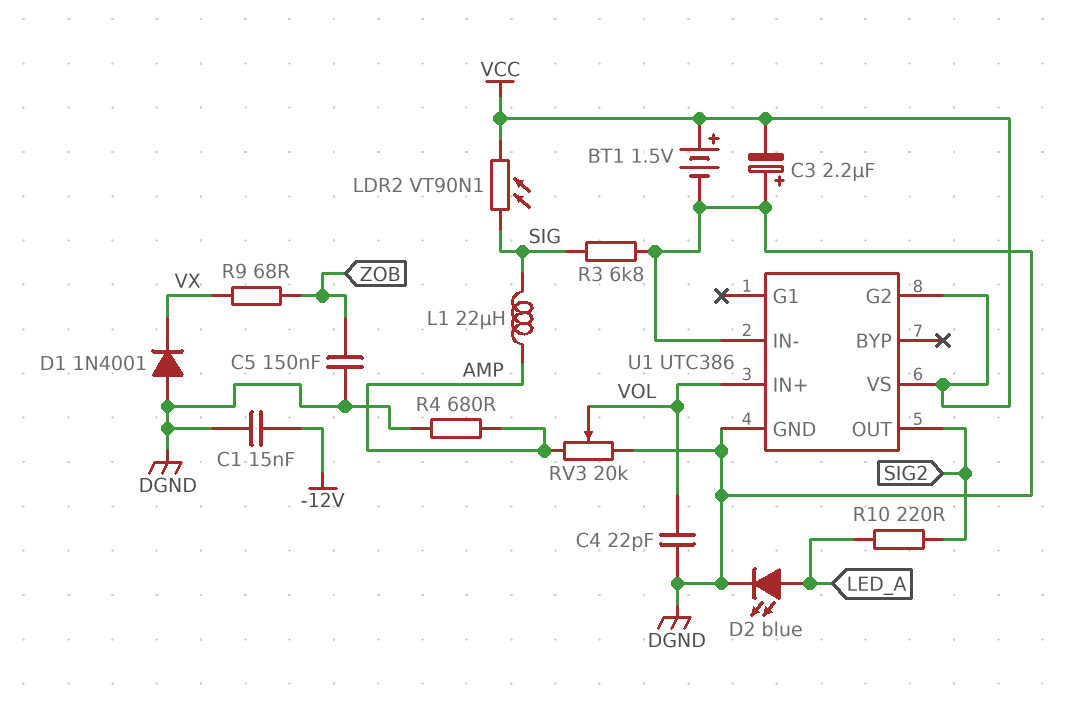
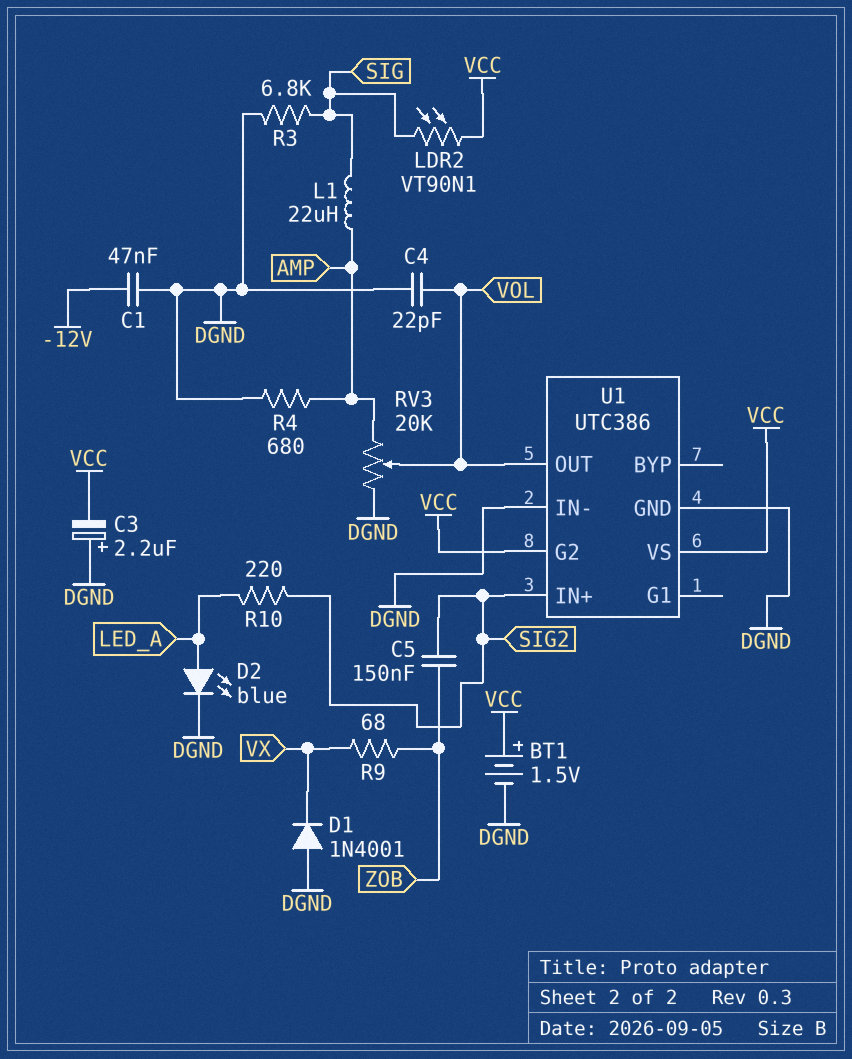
C1: 15nF (-12V, DGND) -> 47nF (-12V, DGND)
C5: 150nF (DGND, ZOB) -> 150nF (SIG2, ZOB)
U1 pin IN+: VOL -> SIG2
U1 pin OUT: SIG2 -> VOL

